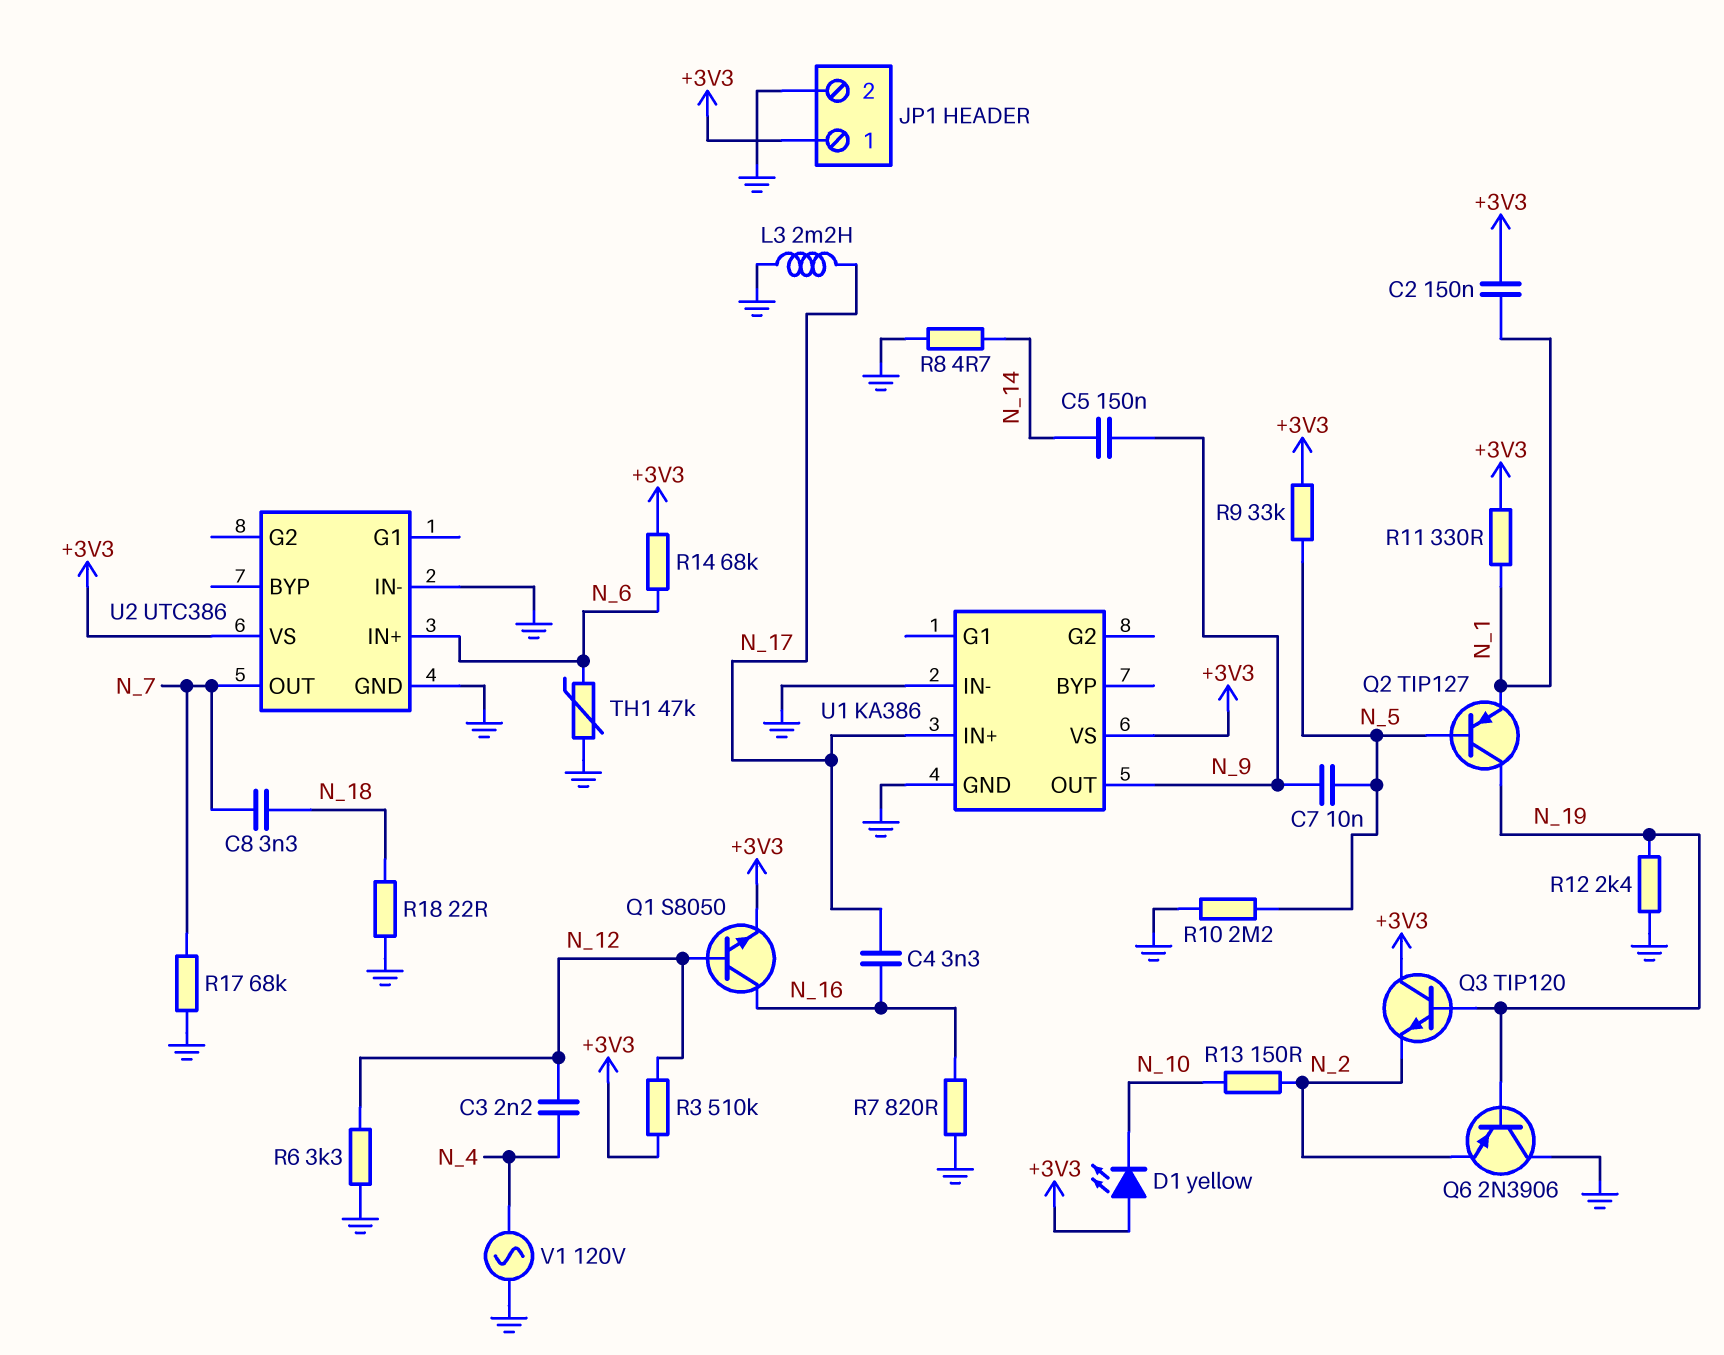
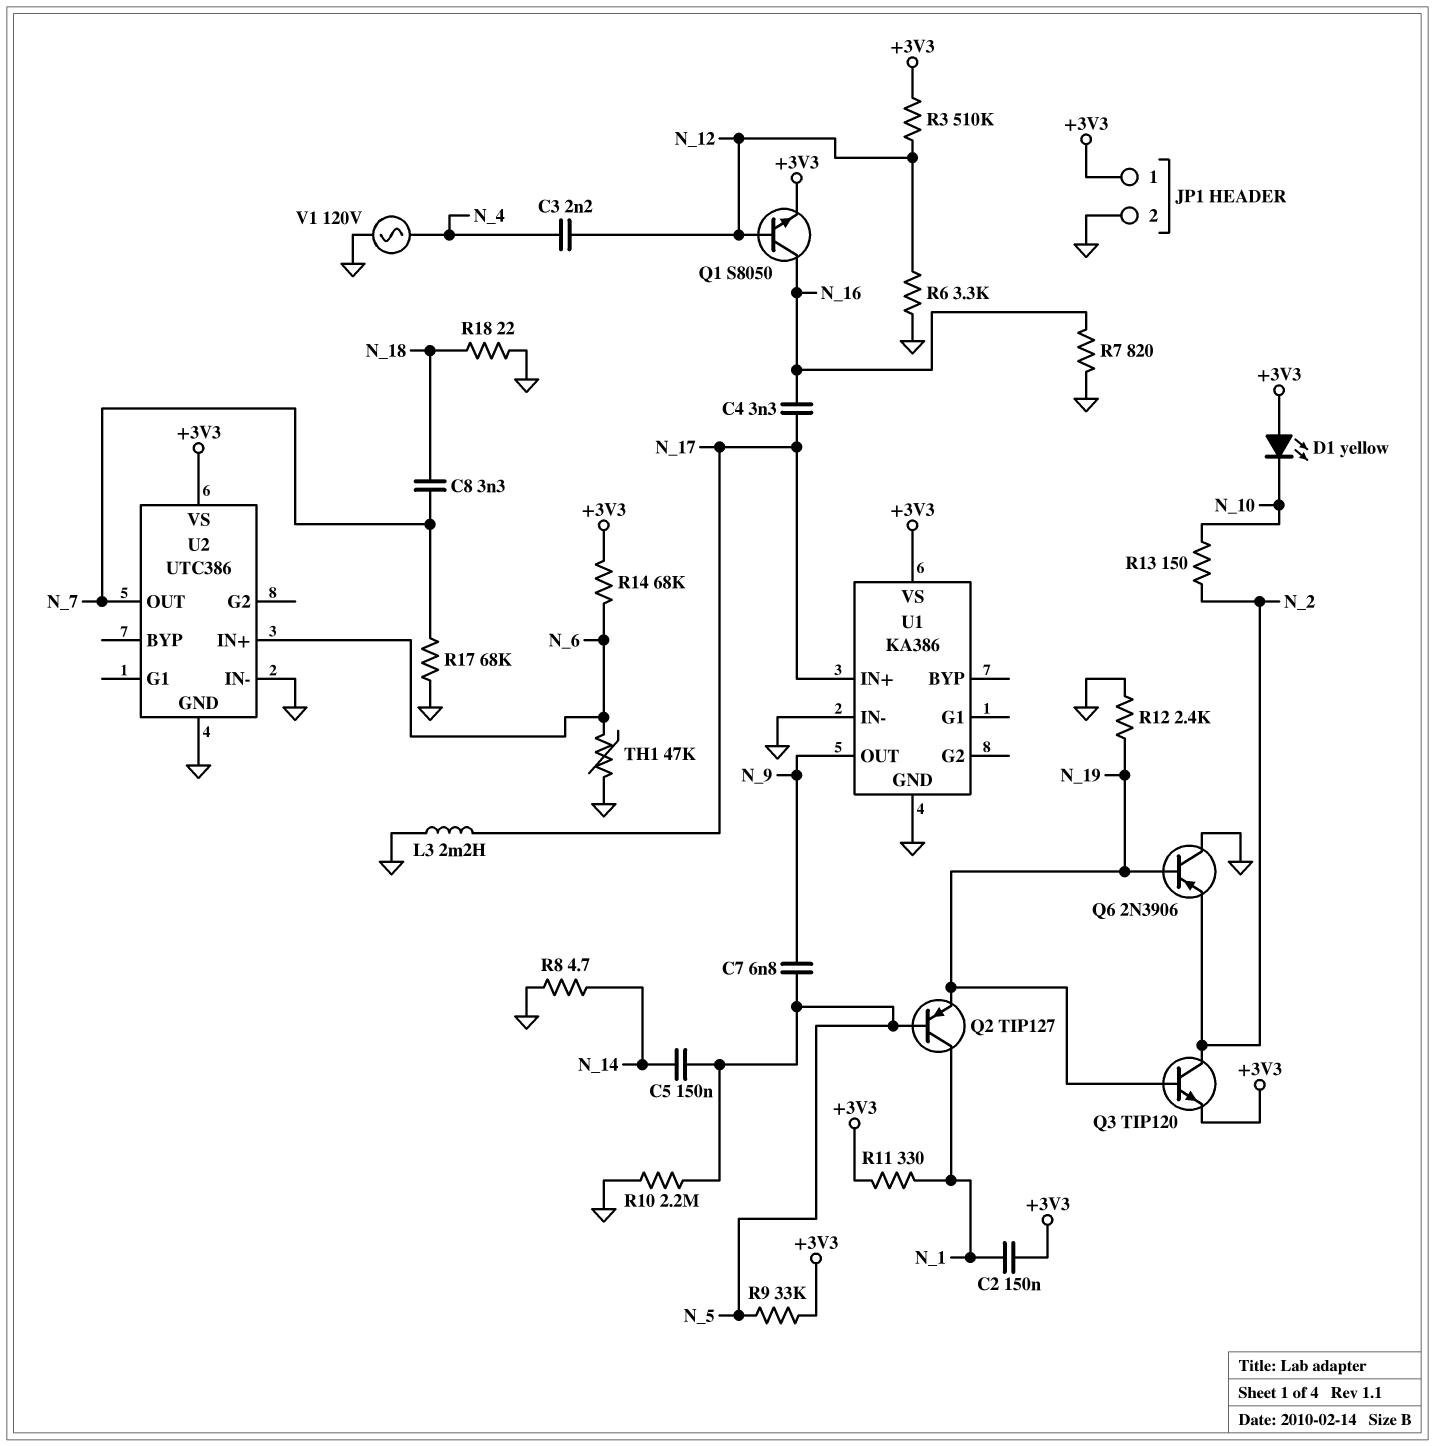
C5: 150nF (N_9, N_14) -> 150nF (N_5, N_14)
C7: 10nF (N_5, N_9) -> 6.8nF (N_5, N_9)
Q2: PNP TIP127 (B N_5, C N_19, E N_1) -> PNP TIP127 (B N_5, C N_1, E N_19)
Q3: NPN TIP120 (B N_19, C +3V3, E N_2) -> NPN TIP120 (B N_19, C N_2, E +3V3)

